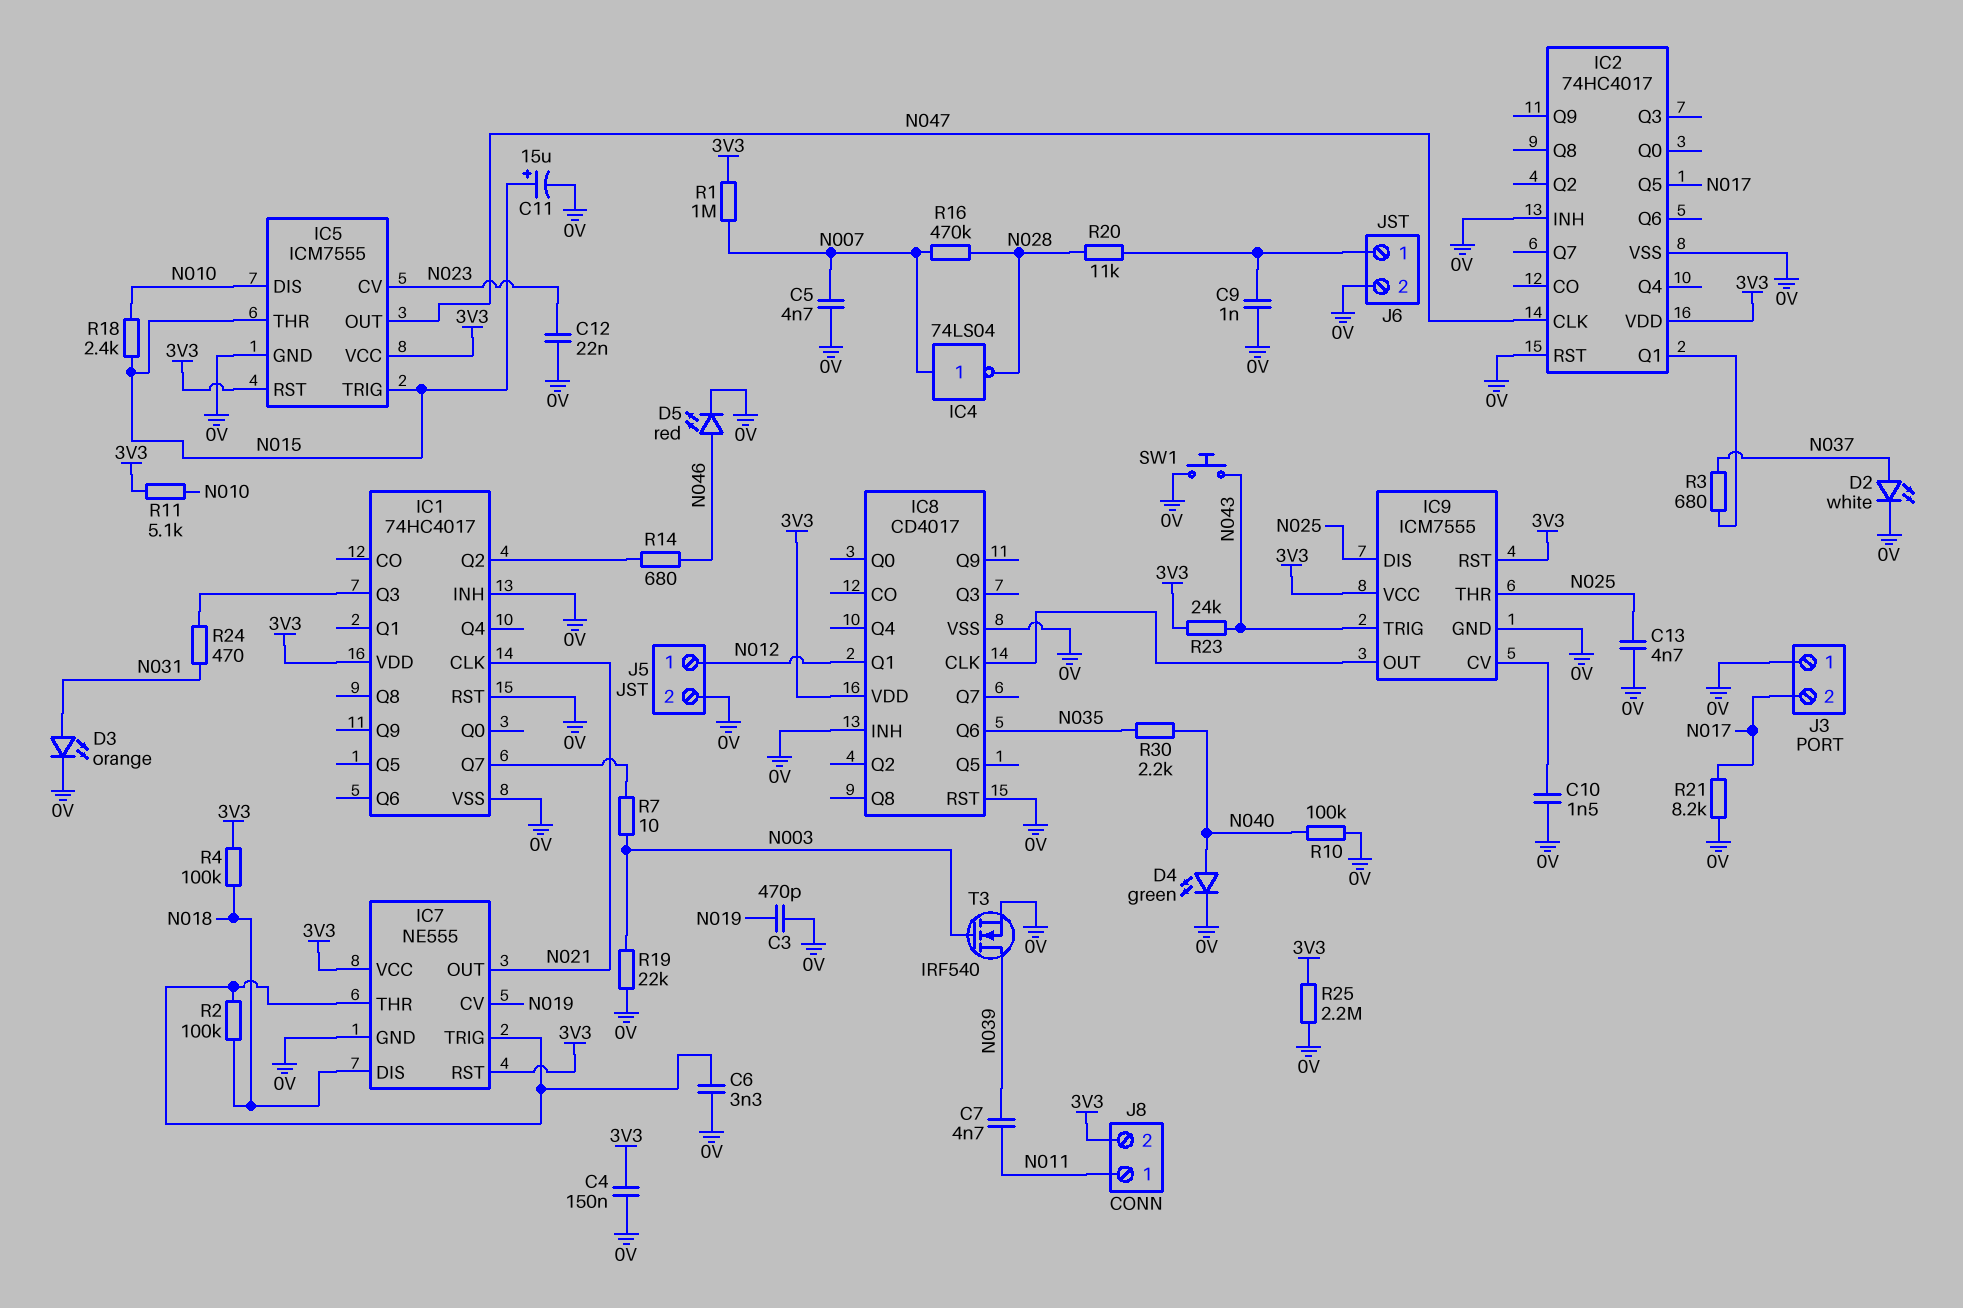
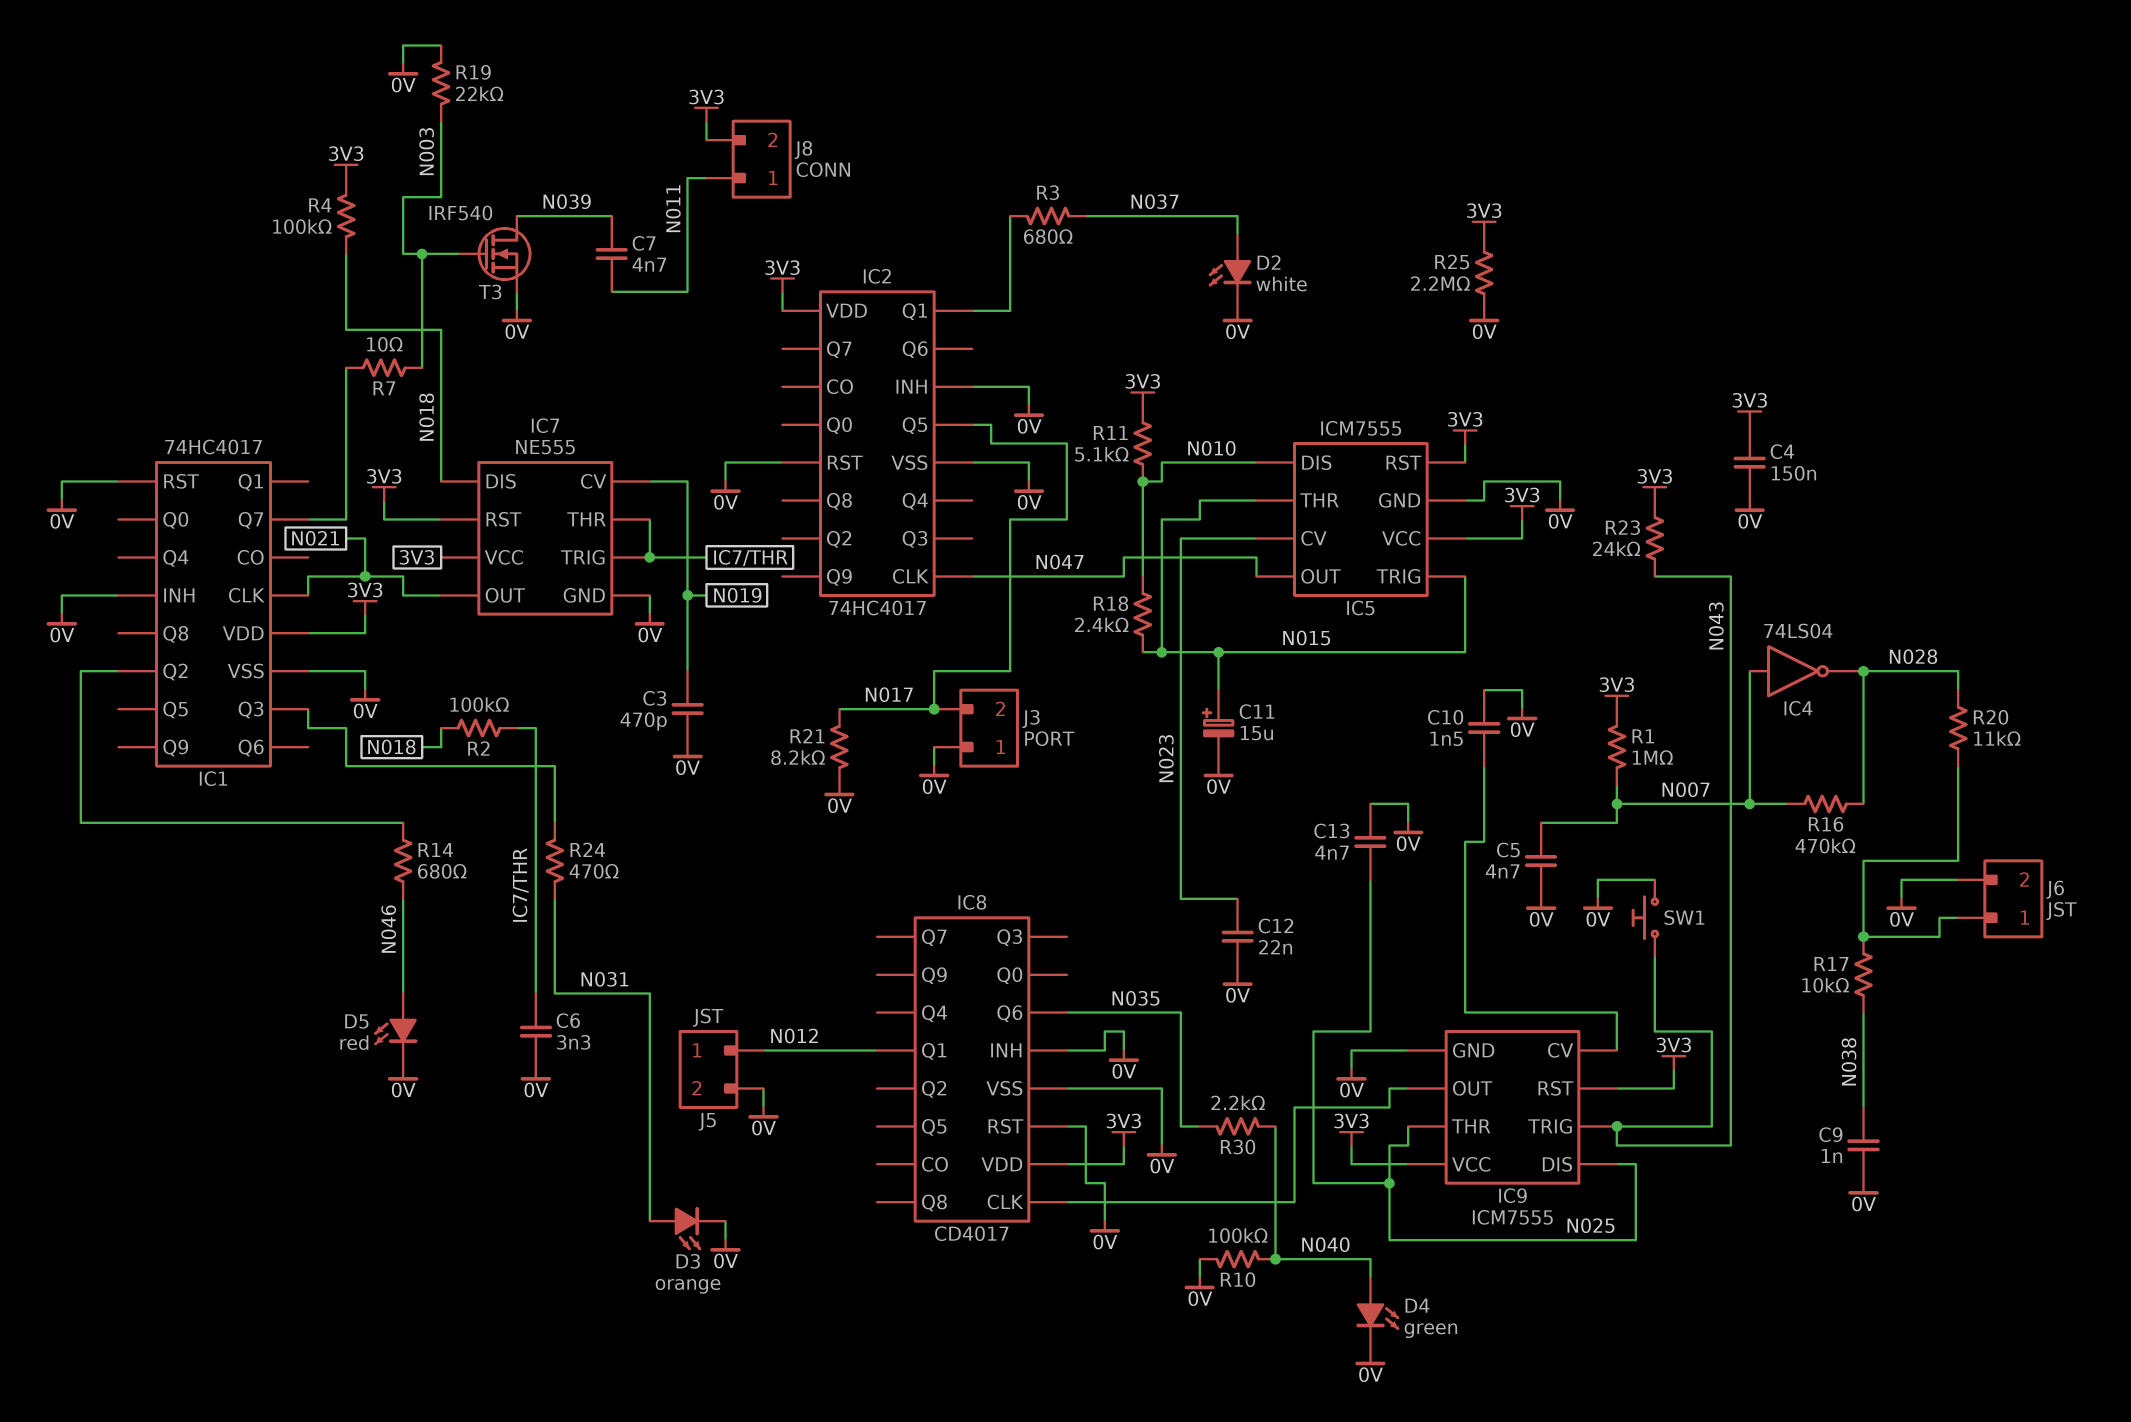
C9: 1nF (0V, J6/1) -> 1nF (0V, N038)
R17: none -> 10k (J6/1, N038)

